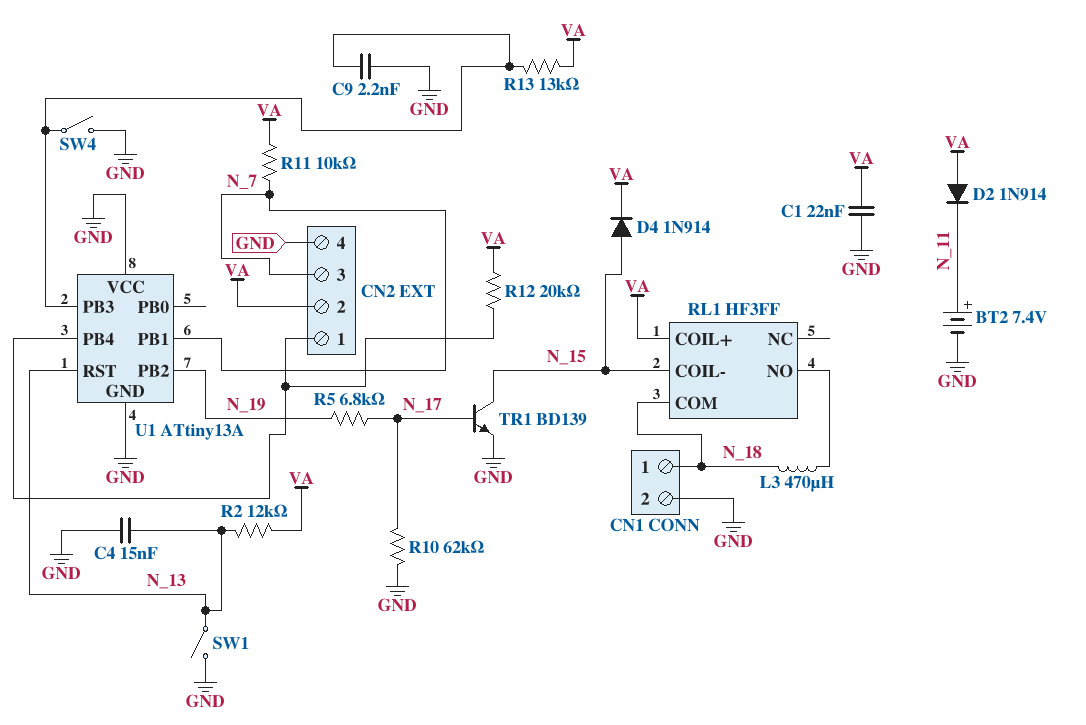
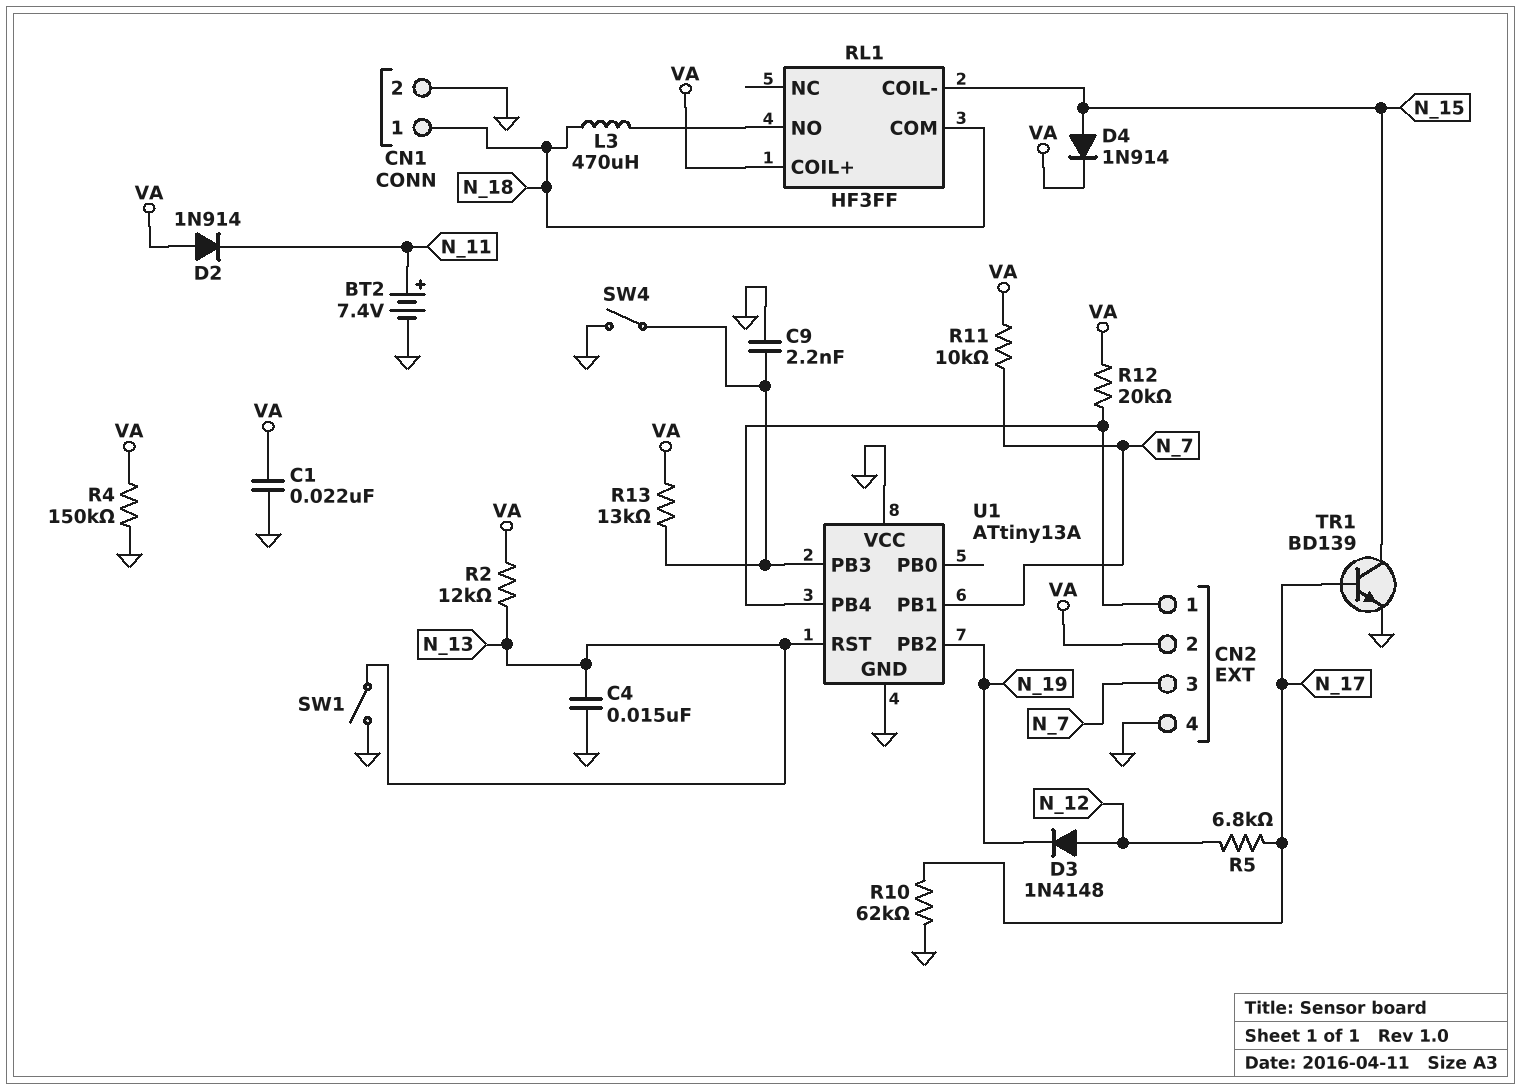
D3: none -> diode 1N4148 (A N_12, K N_19)
R4: none -> 150k (GND, VA)
R5: 6.8k (N_17, N_19) -> 6.8k (N_12, N_17)

